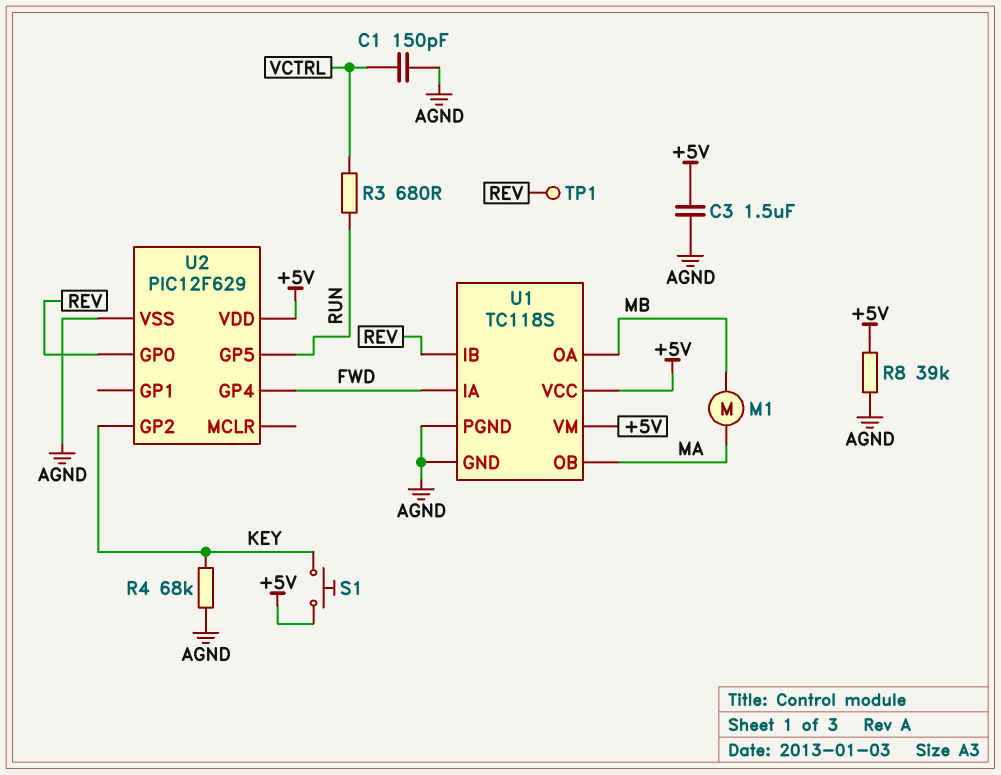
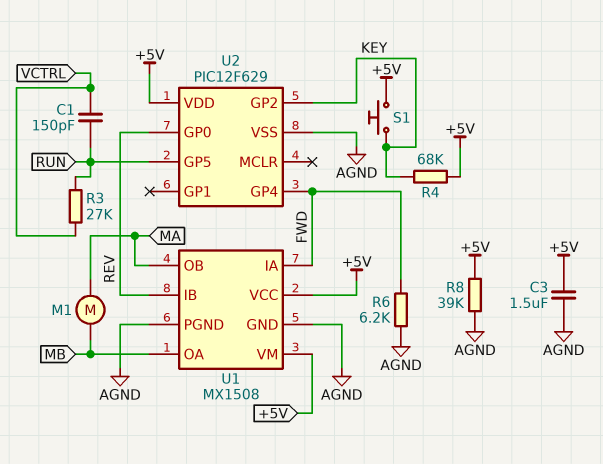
C1: 150pF (AGND, VCTRL) -> 150pF (RUN, VCTRL)
R3: 680 (RUN, VCTRL) -> 27k (RUN, VCTRL)
R4: 68k (AGND, KEY) -> 68k (+5V, KEY)
R6: none -> 6.2k (AGND, FWD)
TP1: test point (REV) -> none
U1: TC118S -> MX1508

